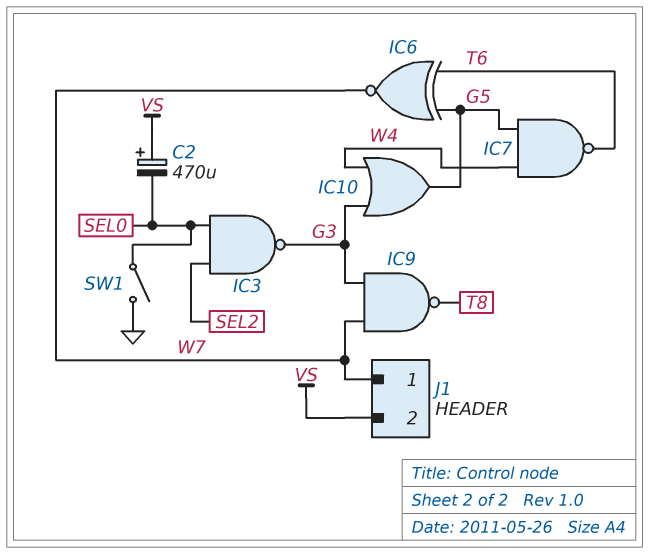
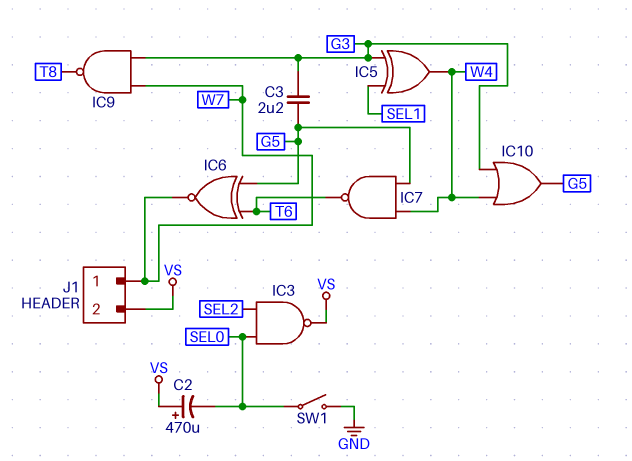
C3: none -> 2.2uF (G3, G5)
IC3: NAND (in SEL0, in SEL2, out G3) -> NAND (in SEL0, in SEL2, out VS)
IC5: none -> XOR (in G3, in SEL1, out W4)

